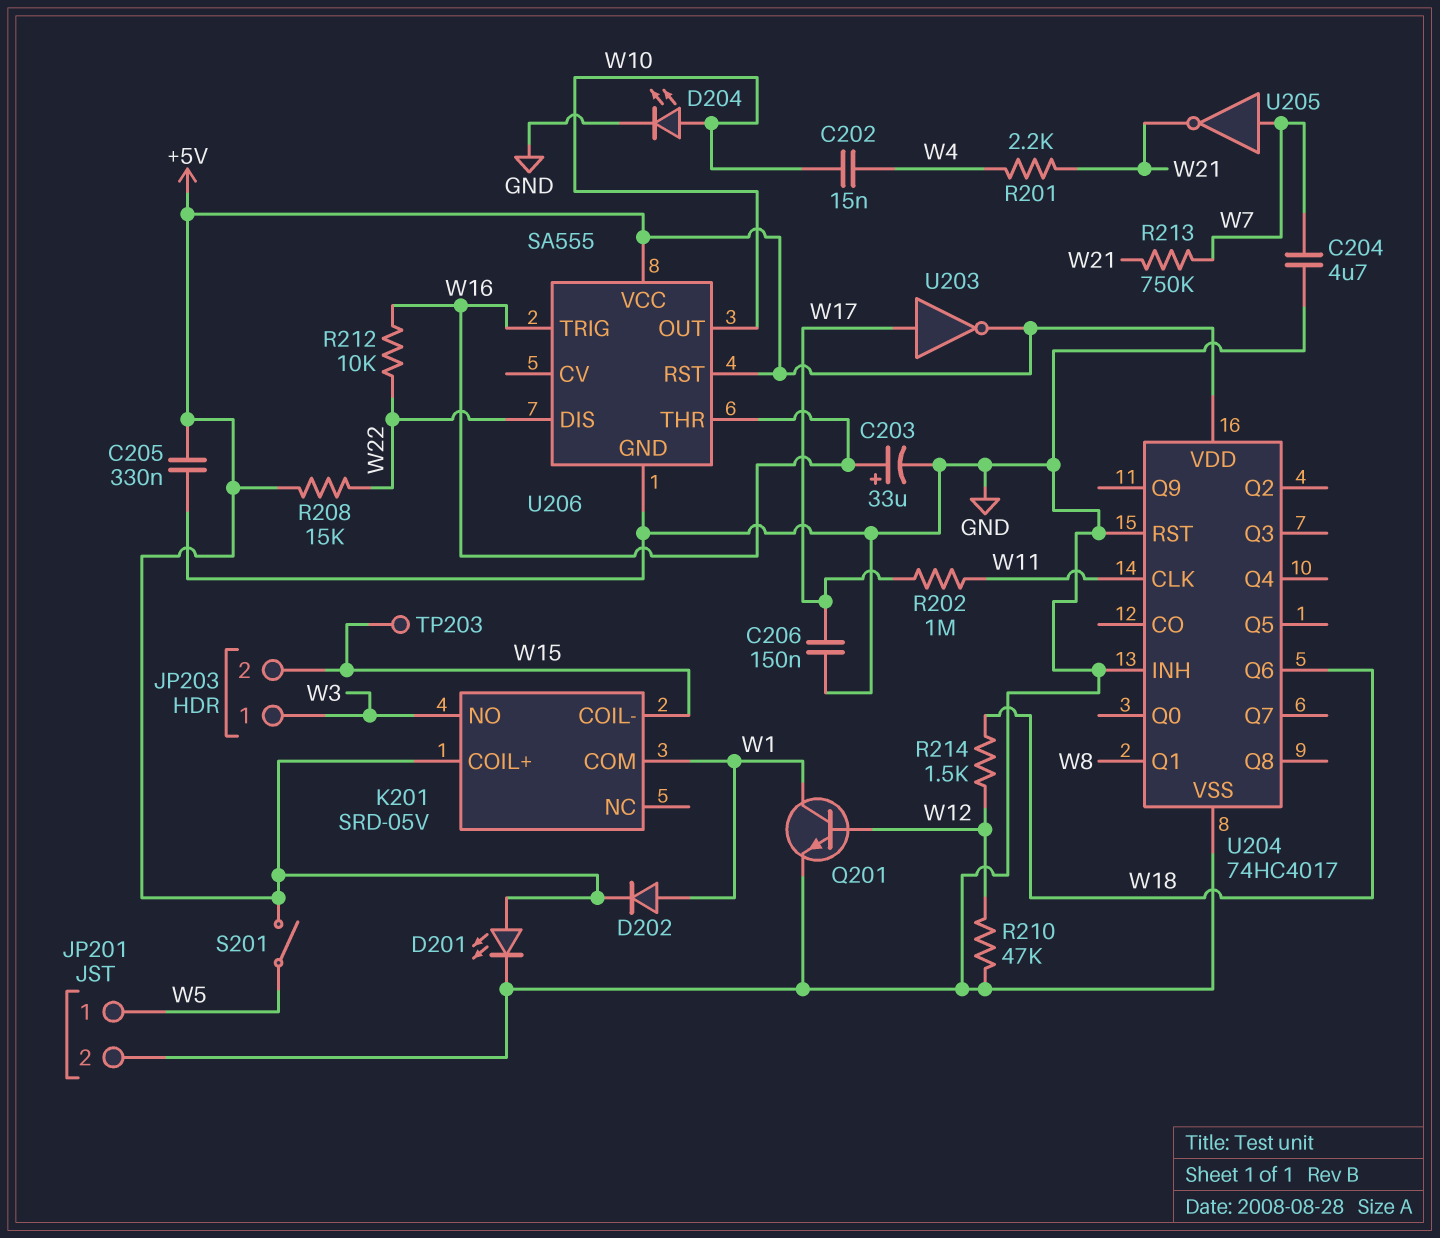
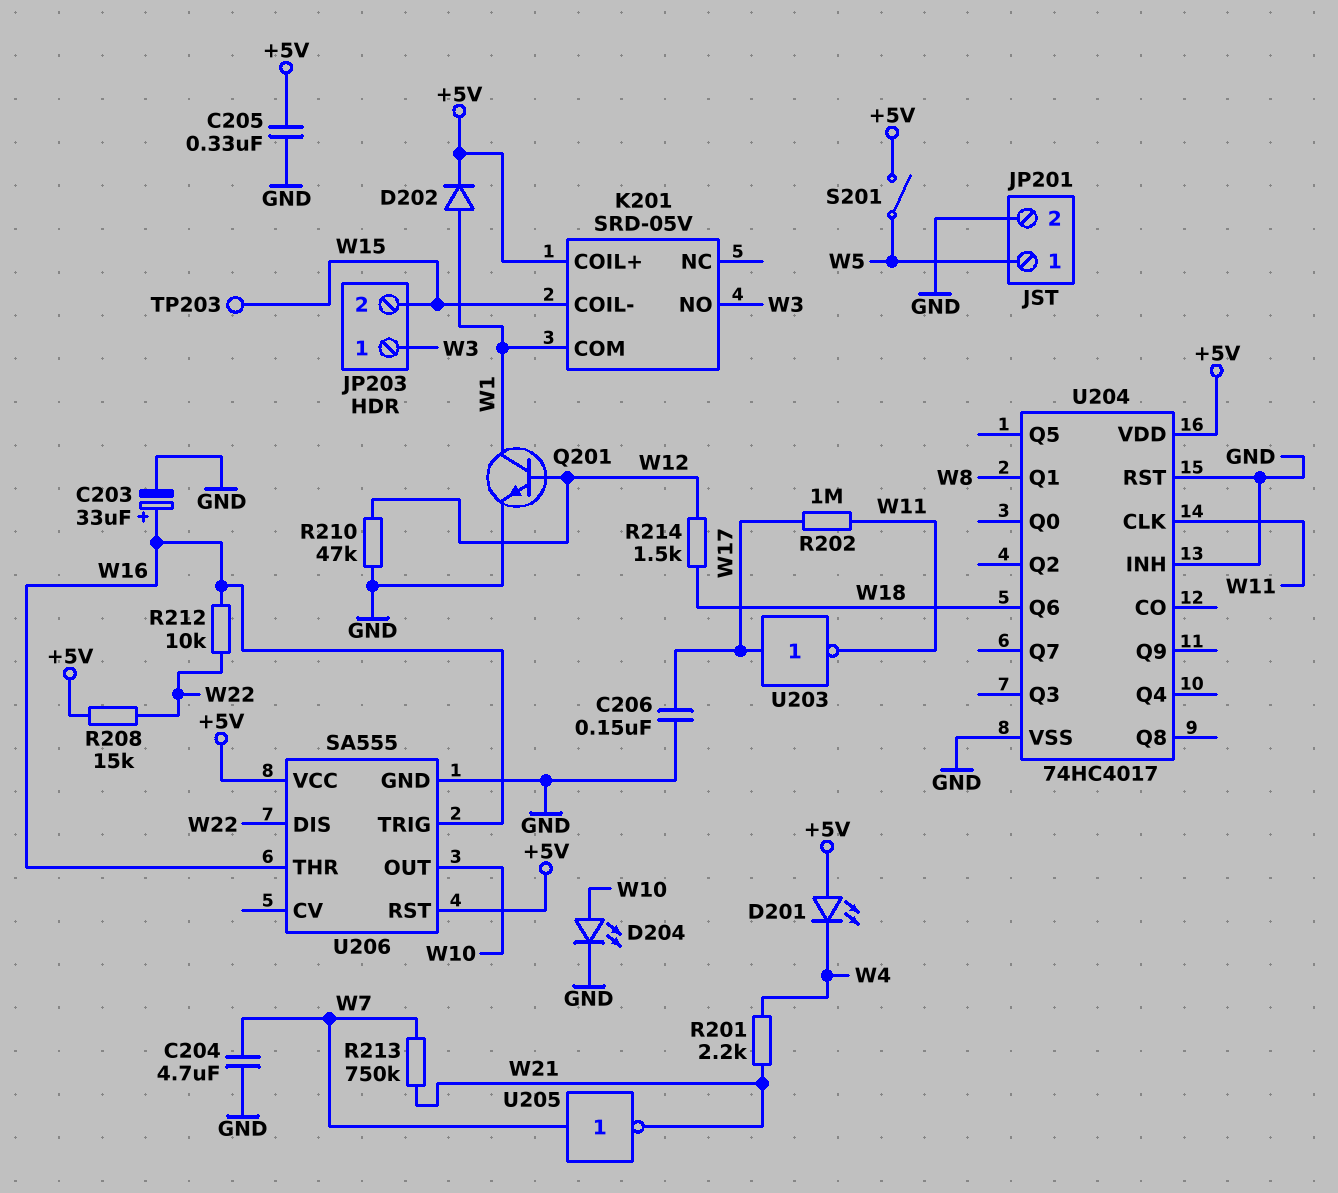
C202: 15nF (W4, W10) -> none
D201: LED (A +5V, K GND) -> LED (A +5V, K W4)
U203: NOT (in W17, out +5V) -> NOT (in W17, out W11)

